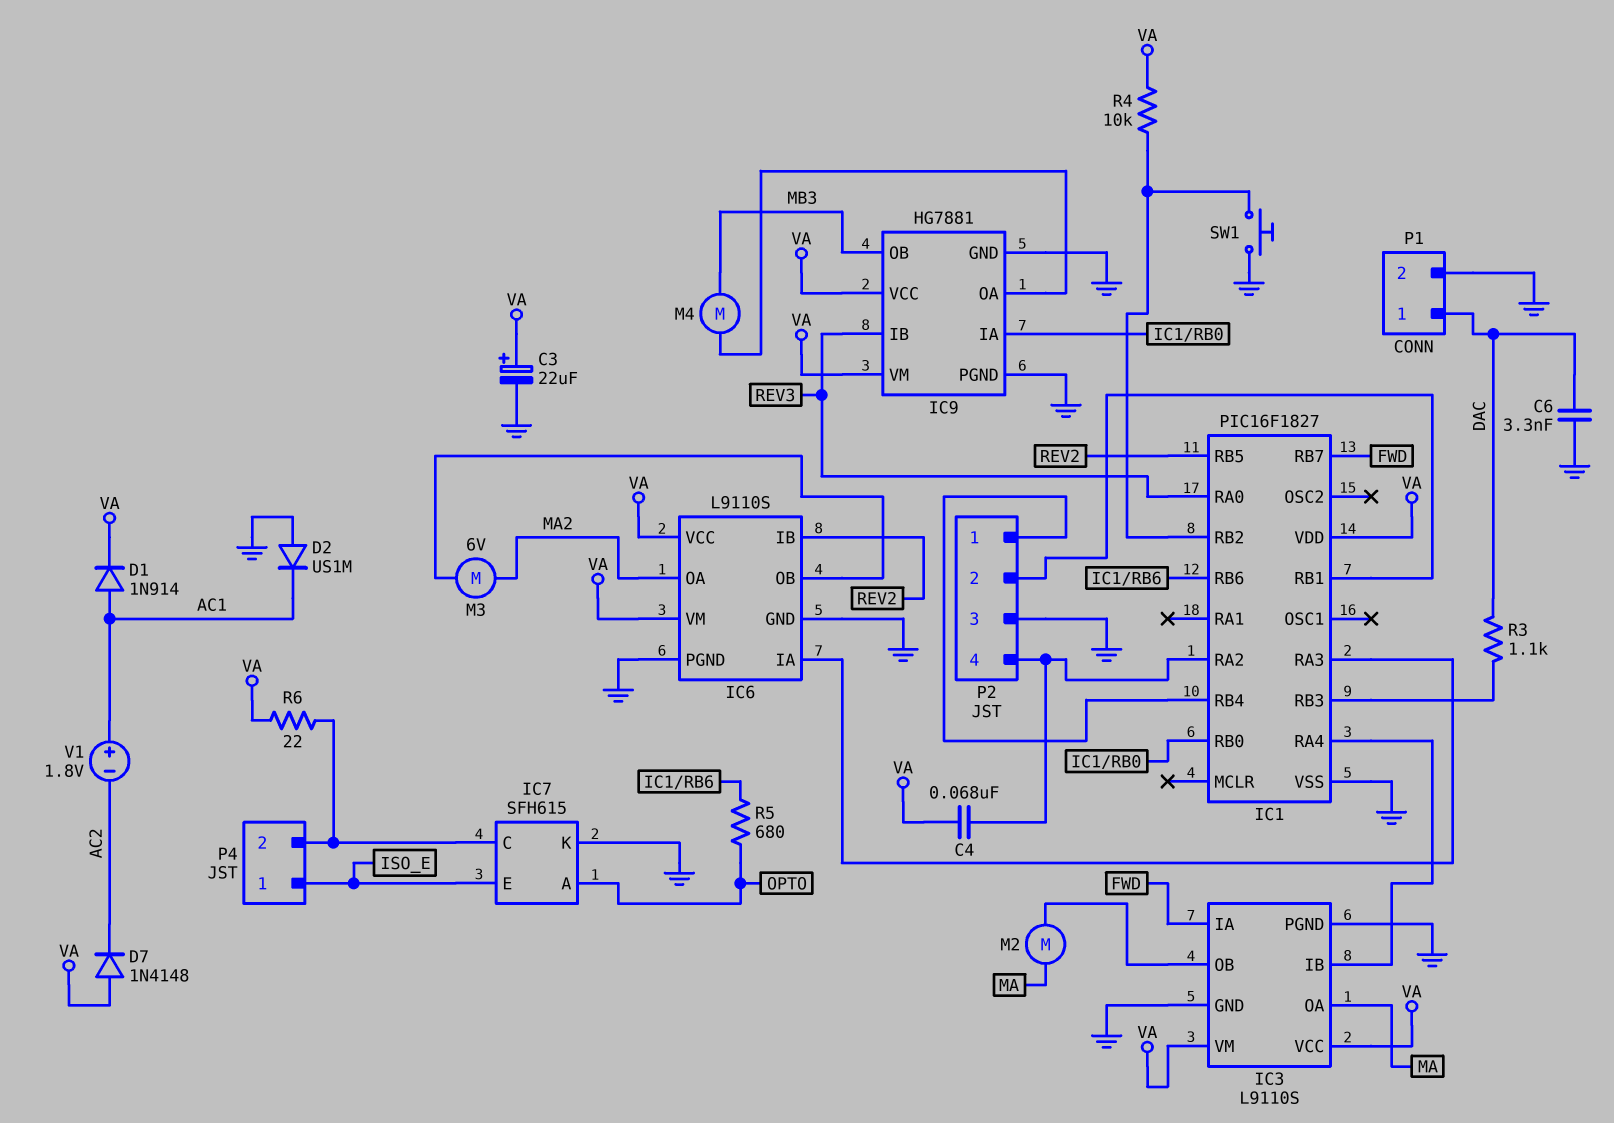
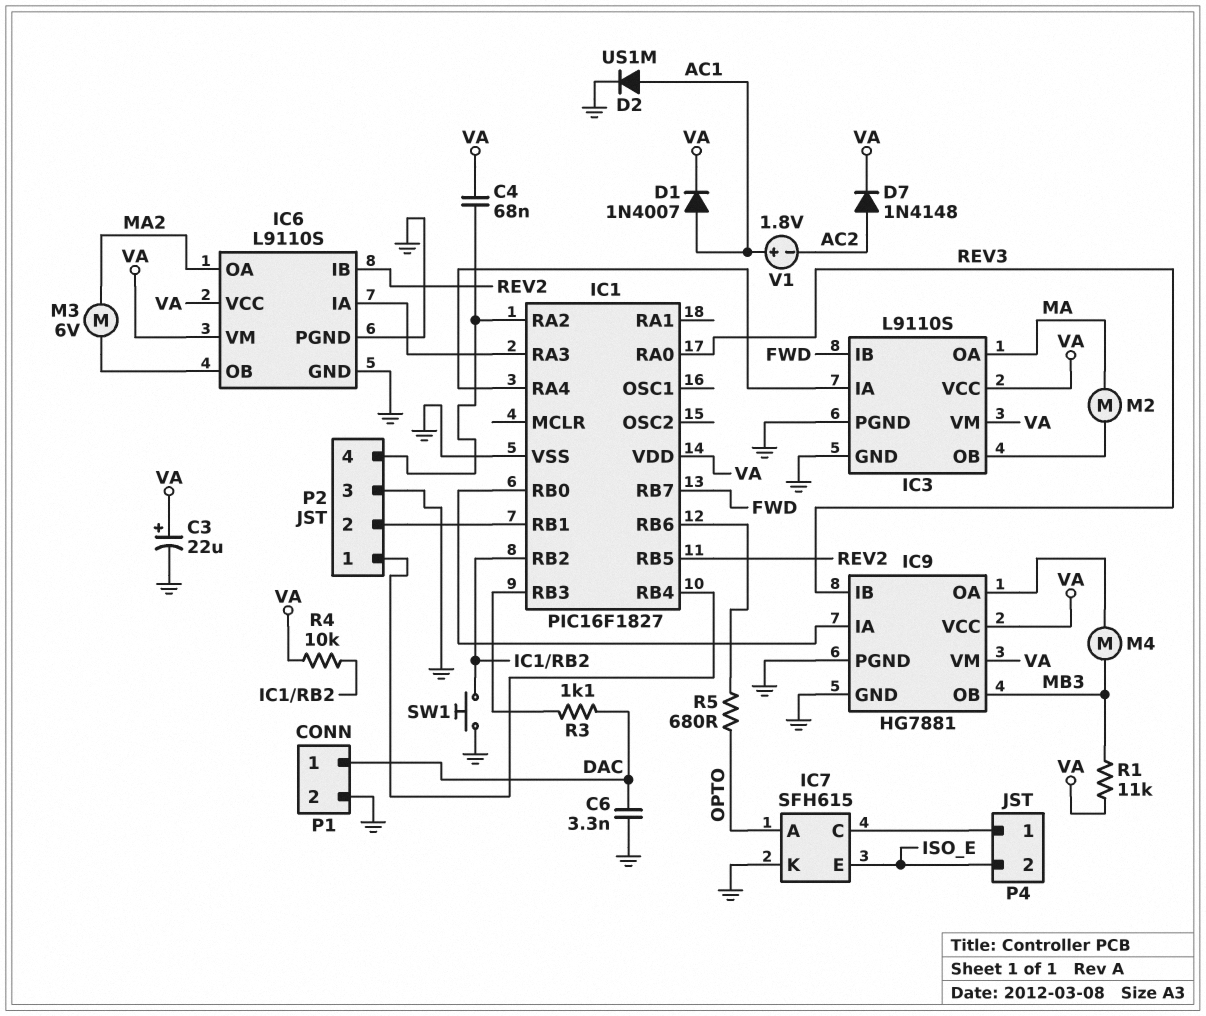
D1: diode 1N914 (A AC1, K VA) -> diode 1N4007 (A AC1, K VA)
D2: diode US1M (A GND, K AC1) -> diode US1M (A AC1, K GND)
D7: diode 1N4148 (A VA, K AC2) -> diode 1N4148 (A AC2, K VA)
IC3 pin IA: FWD -> IC1/RA4
IC3 pin IB: IC1/RA4 -> FWD
P4 pin 1: ISO_E -> IC7/C
P4 pin 2: IC7/C -> ISO_E
R1: none -> 11k (MB3, VA)
R6: 22 (IC7/C, VA) -> none

